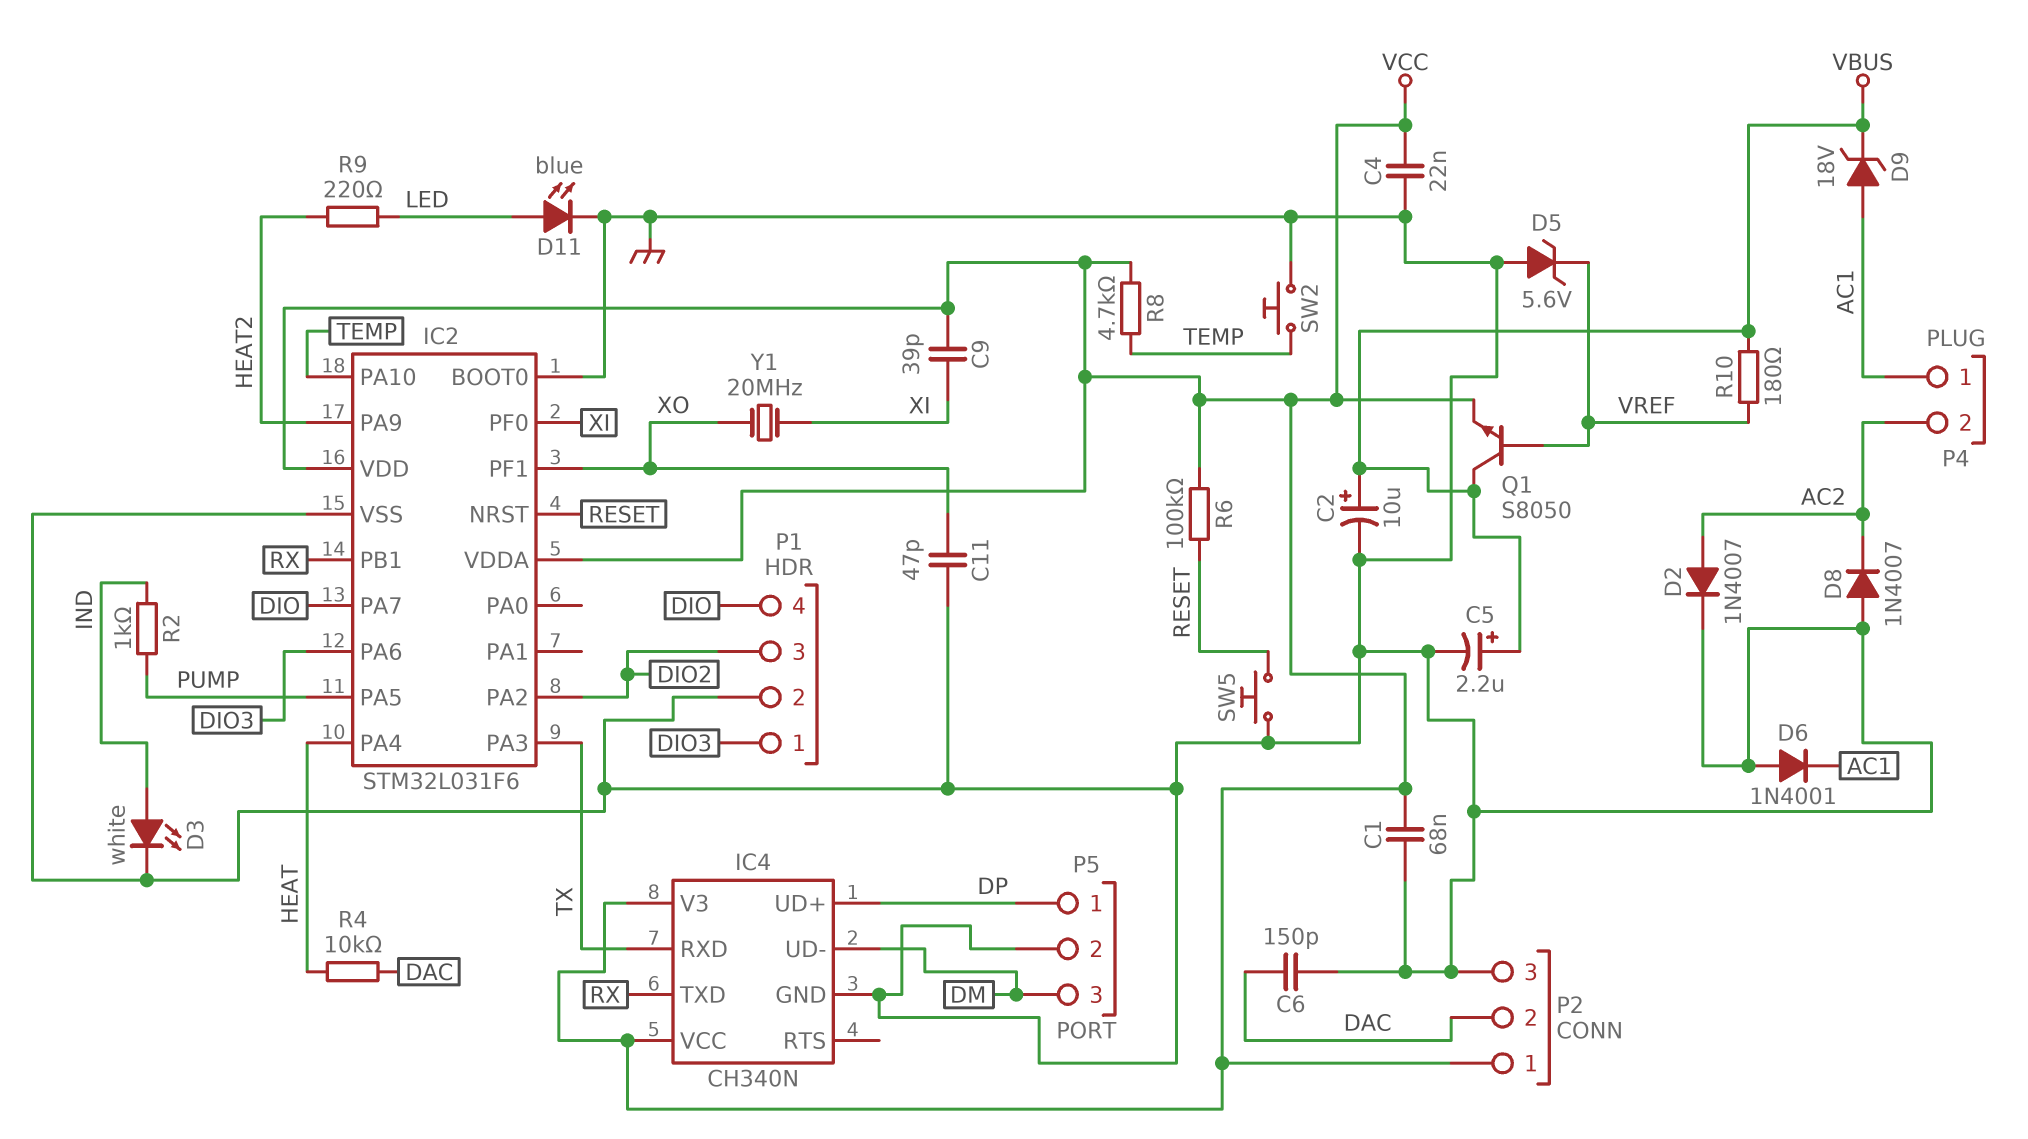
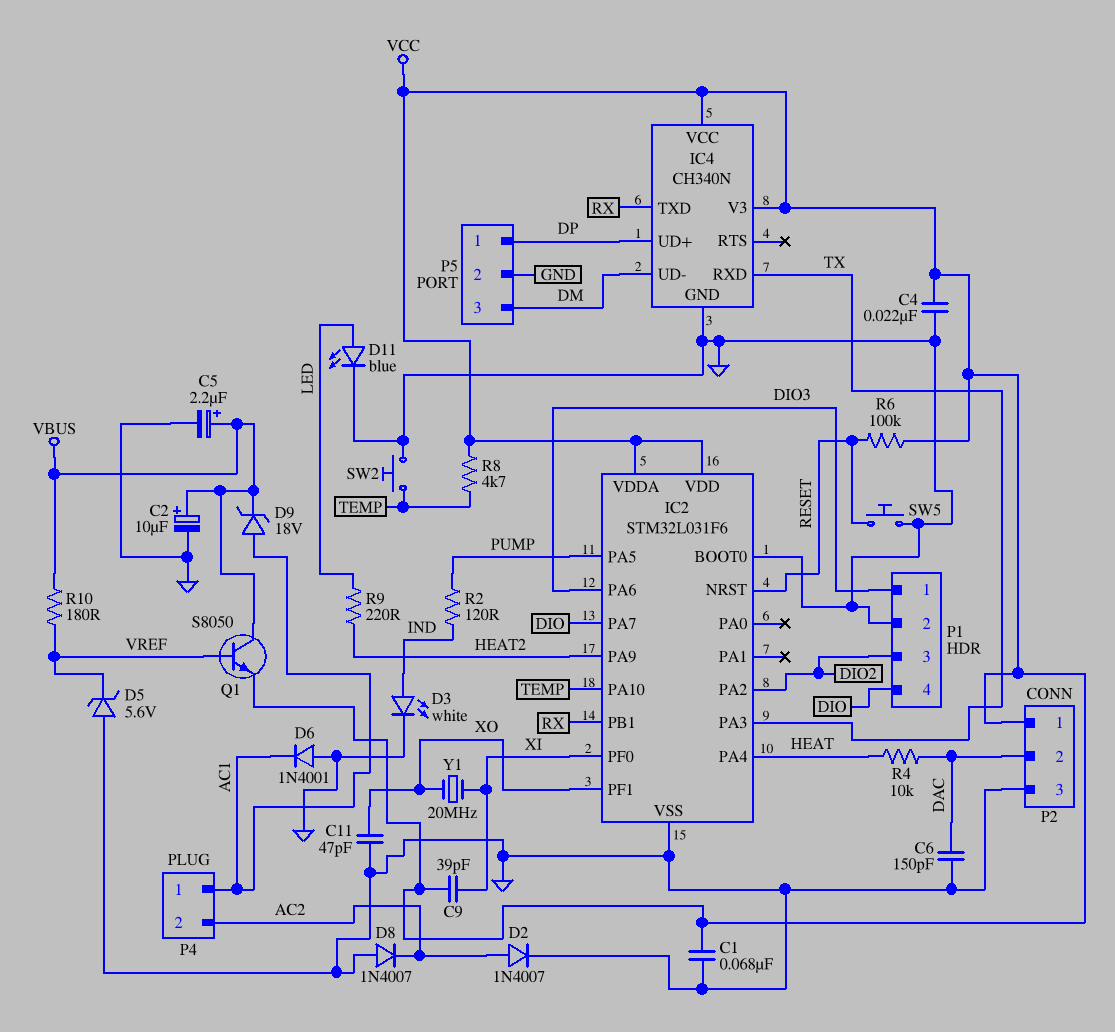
R2: 1k (IND, PUMP) -> 120 (IND, PUMP)

